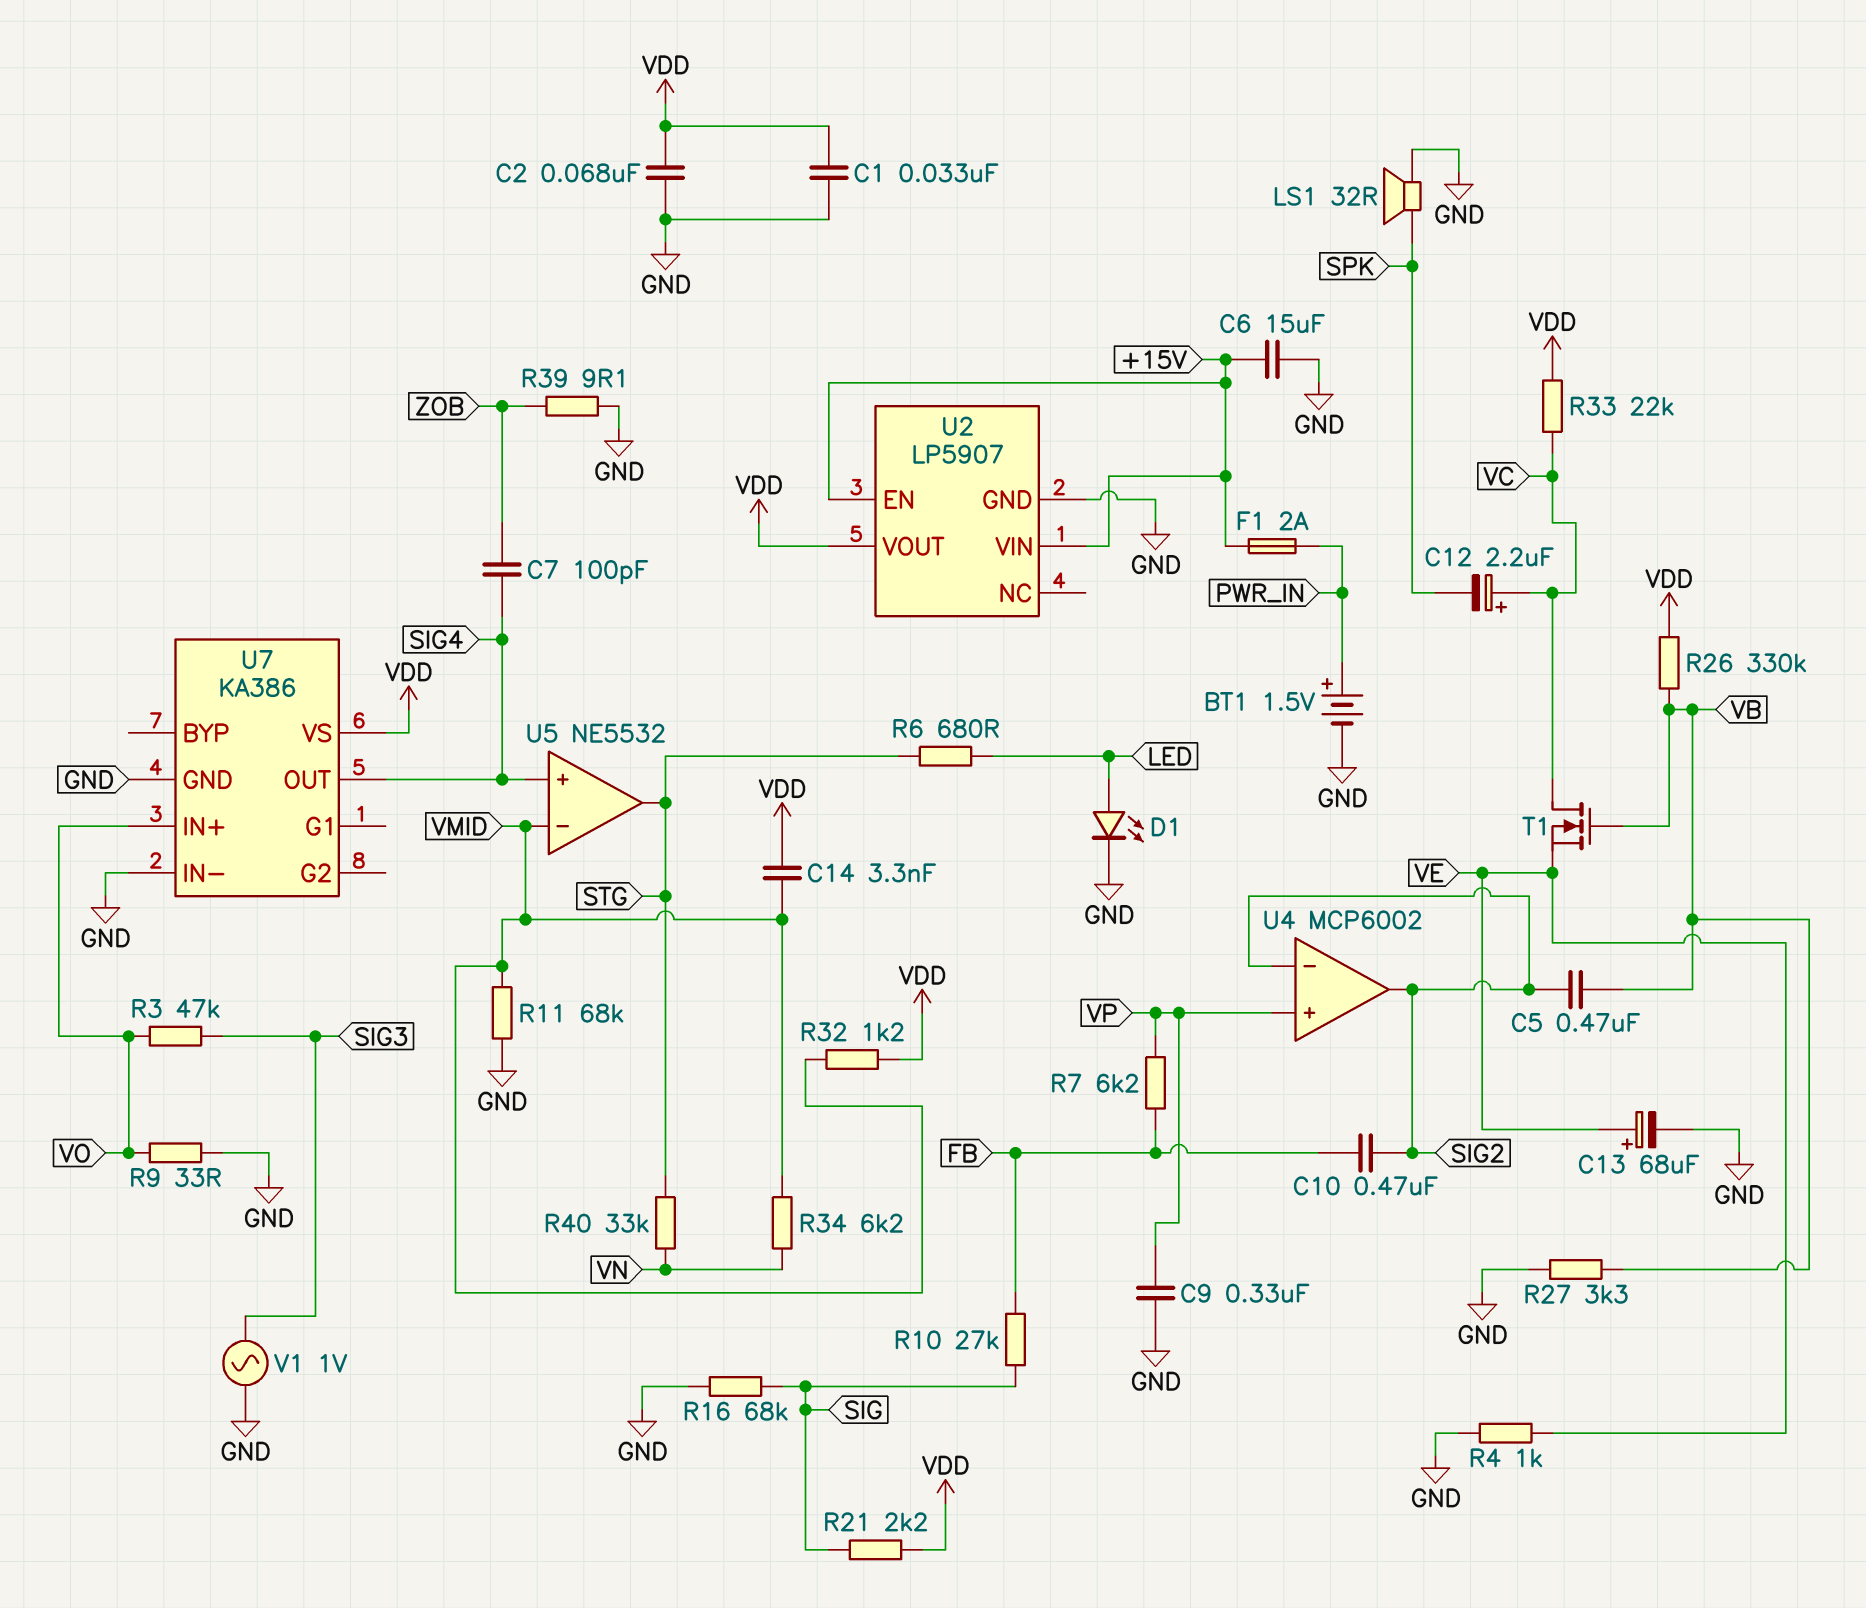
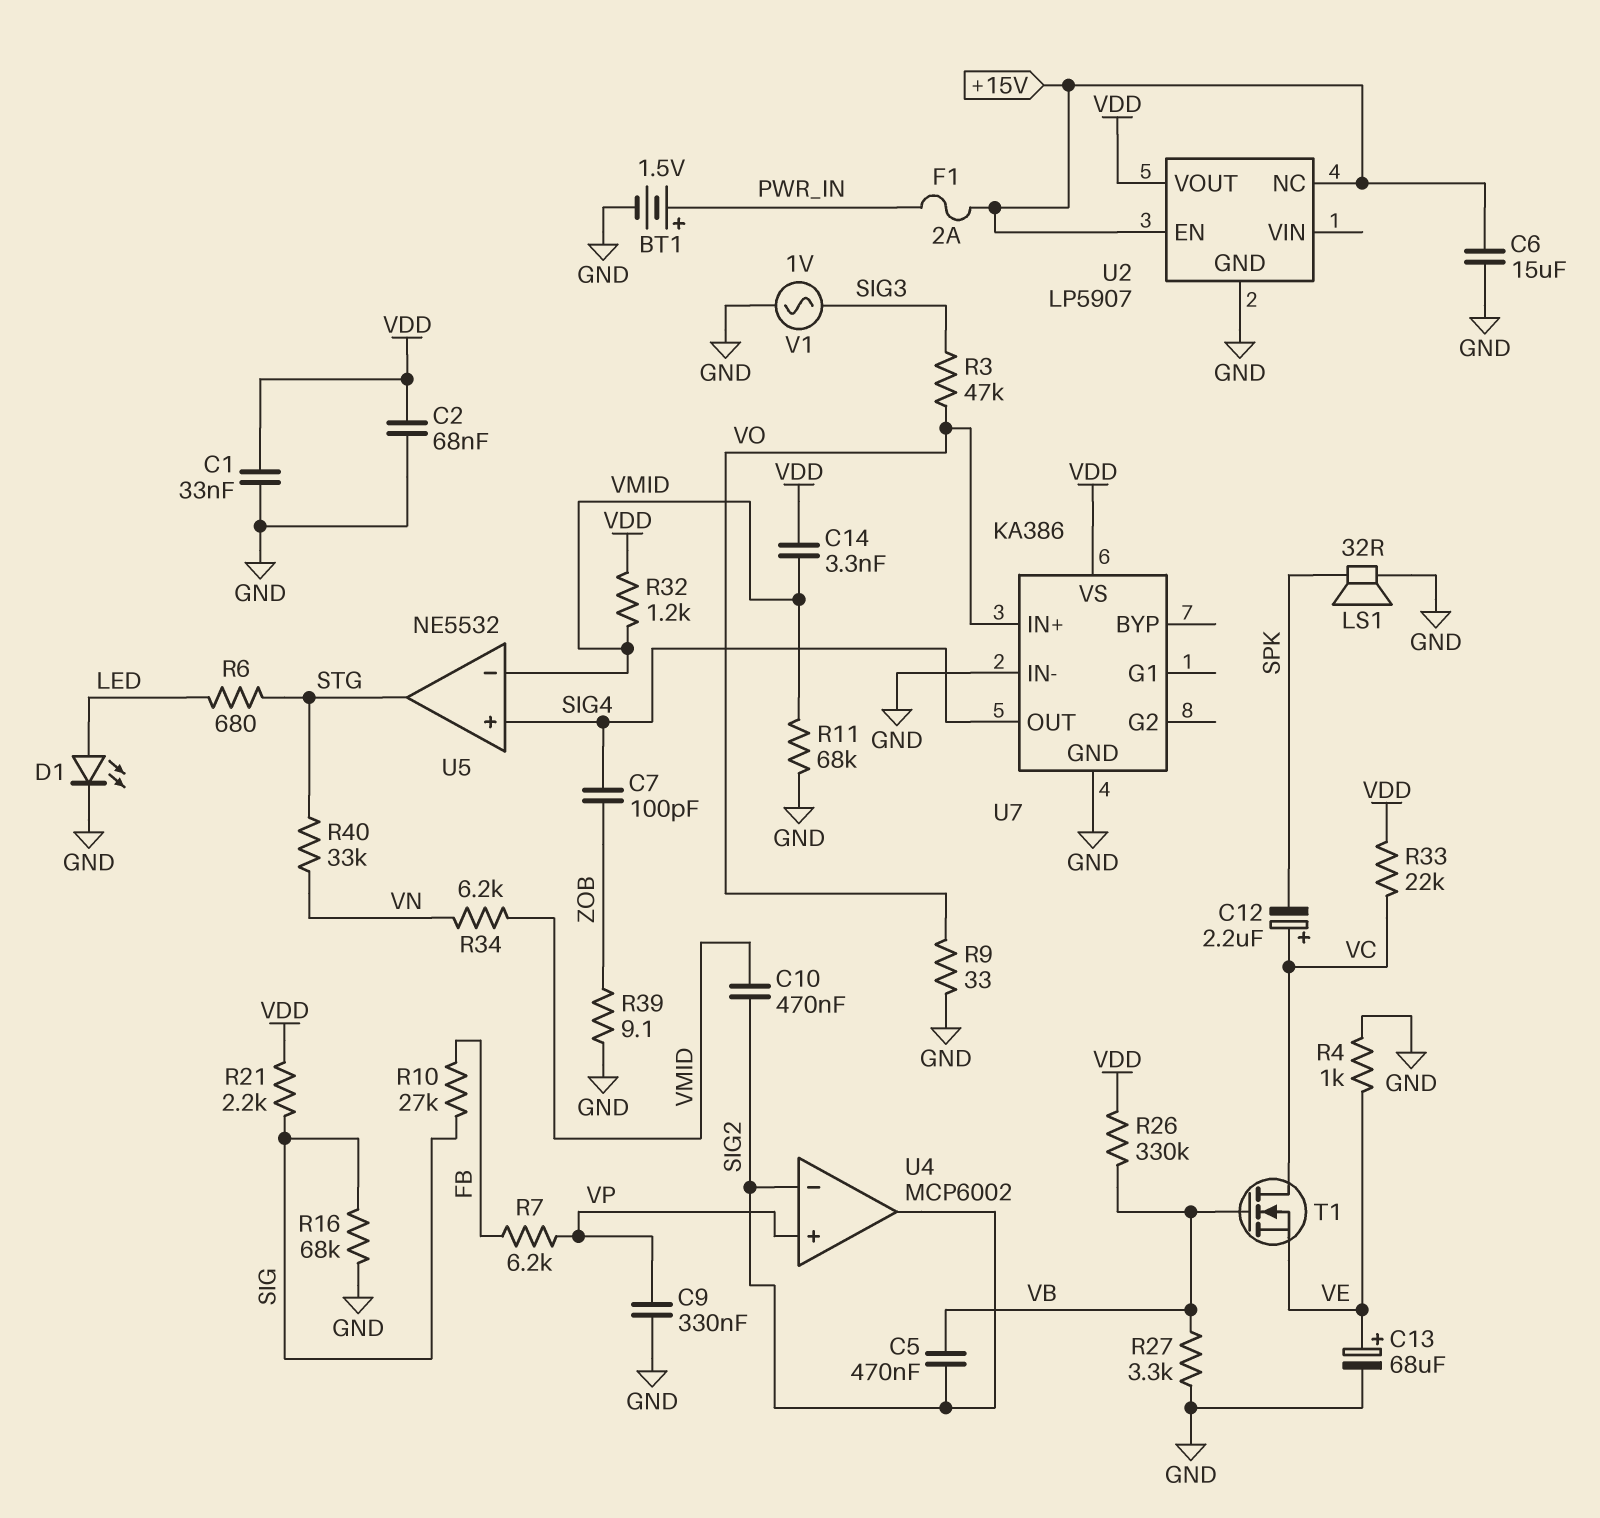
C10: 470nF (FB, SIG2) -> 470nF (SIG2, VMID)
U2 pin NC: none -> +15V
U2 pin VIN: +15V -> none

